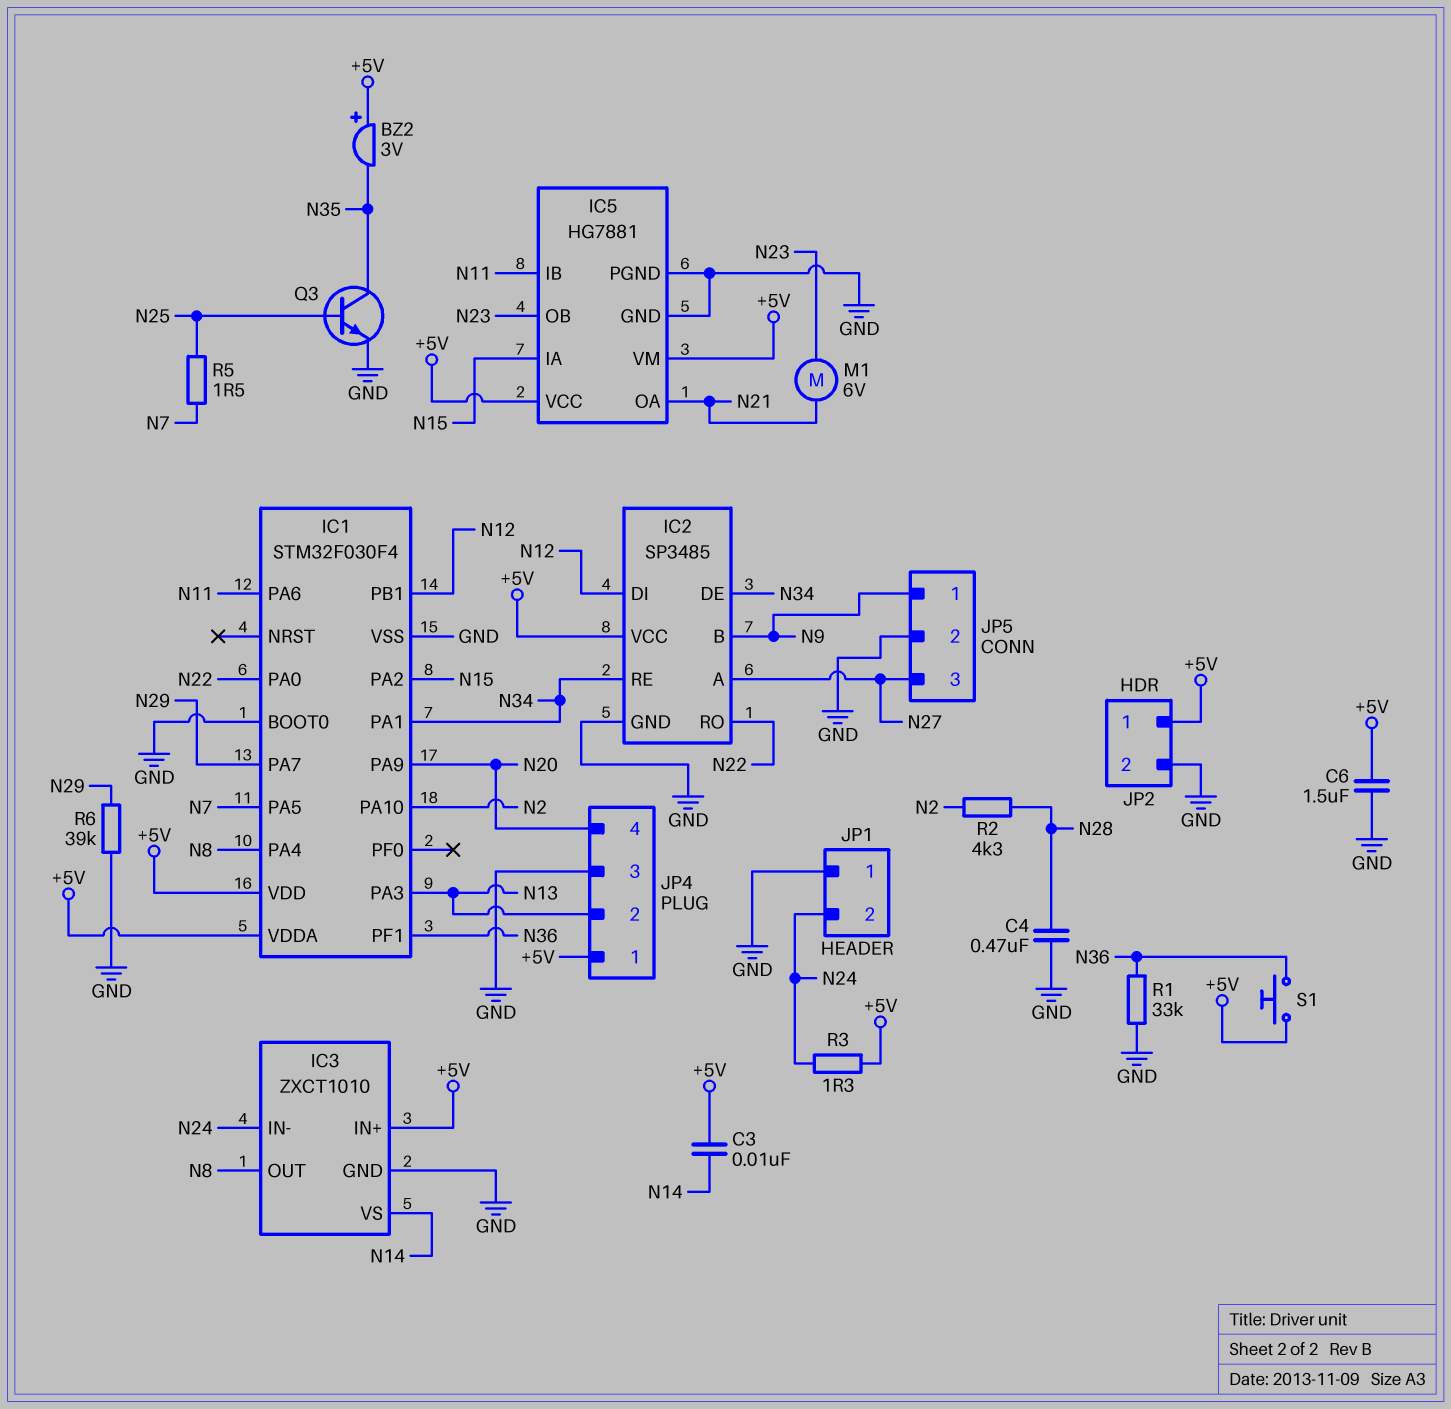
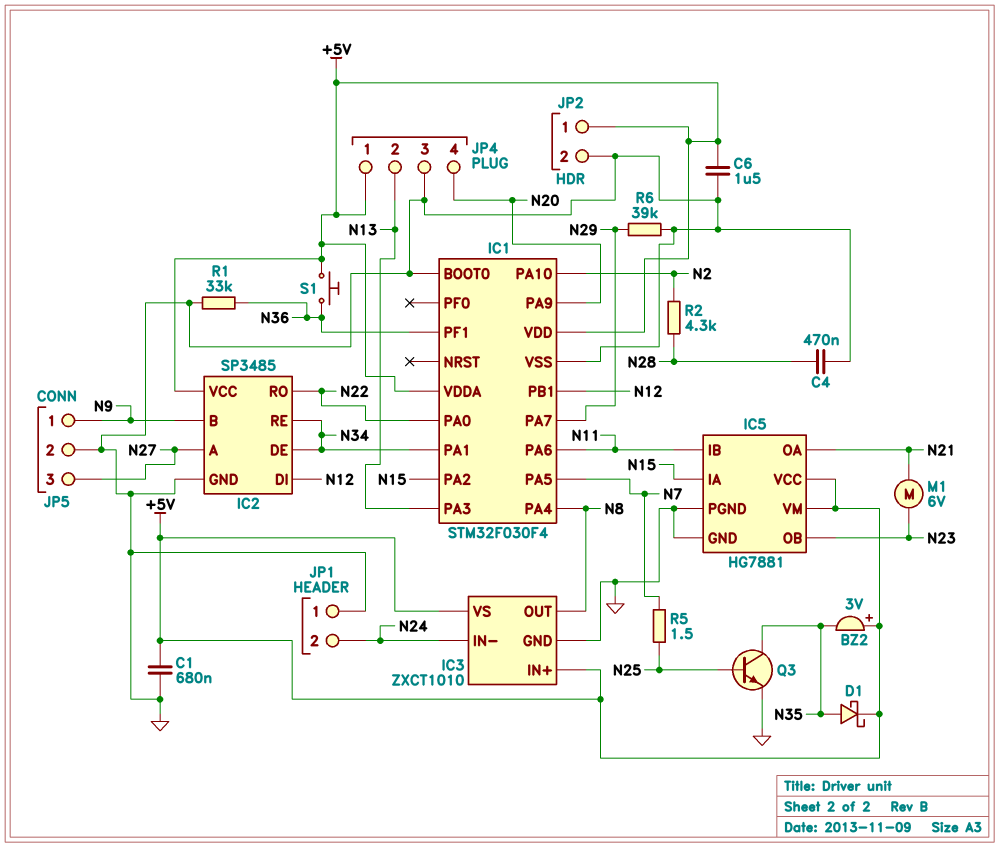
C1: none -> 680nF (+5V, GND)
C3: 10nF (+5V, N14) -> none
D1: none -> schottky (A N35, K +5V)
IC3 pin VS: N14 -> +5V
R3: 1.3 (+5V, N24) -> none

